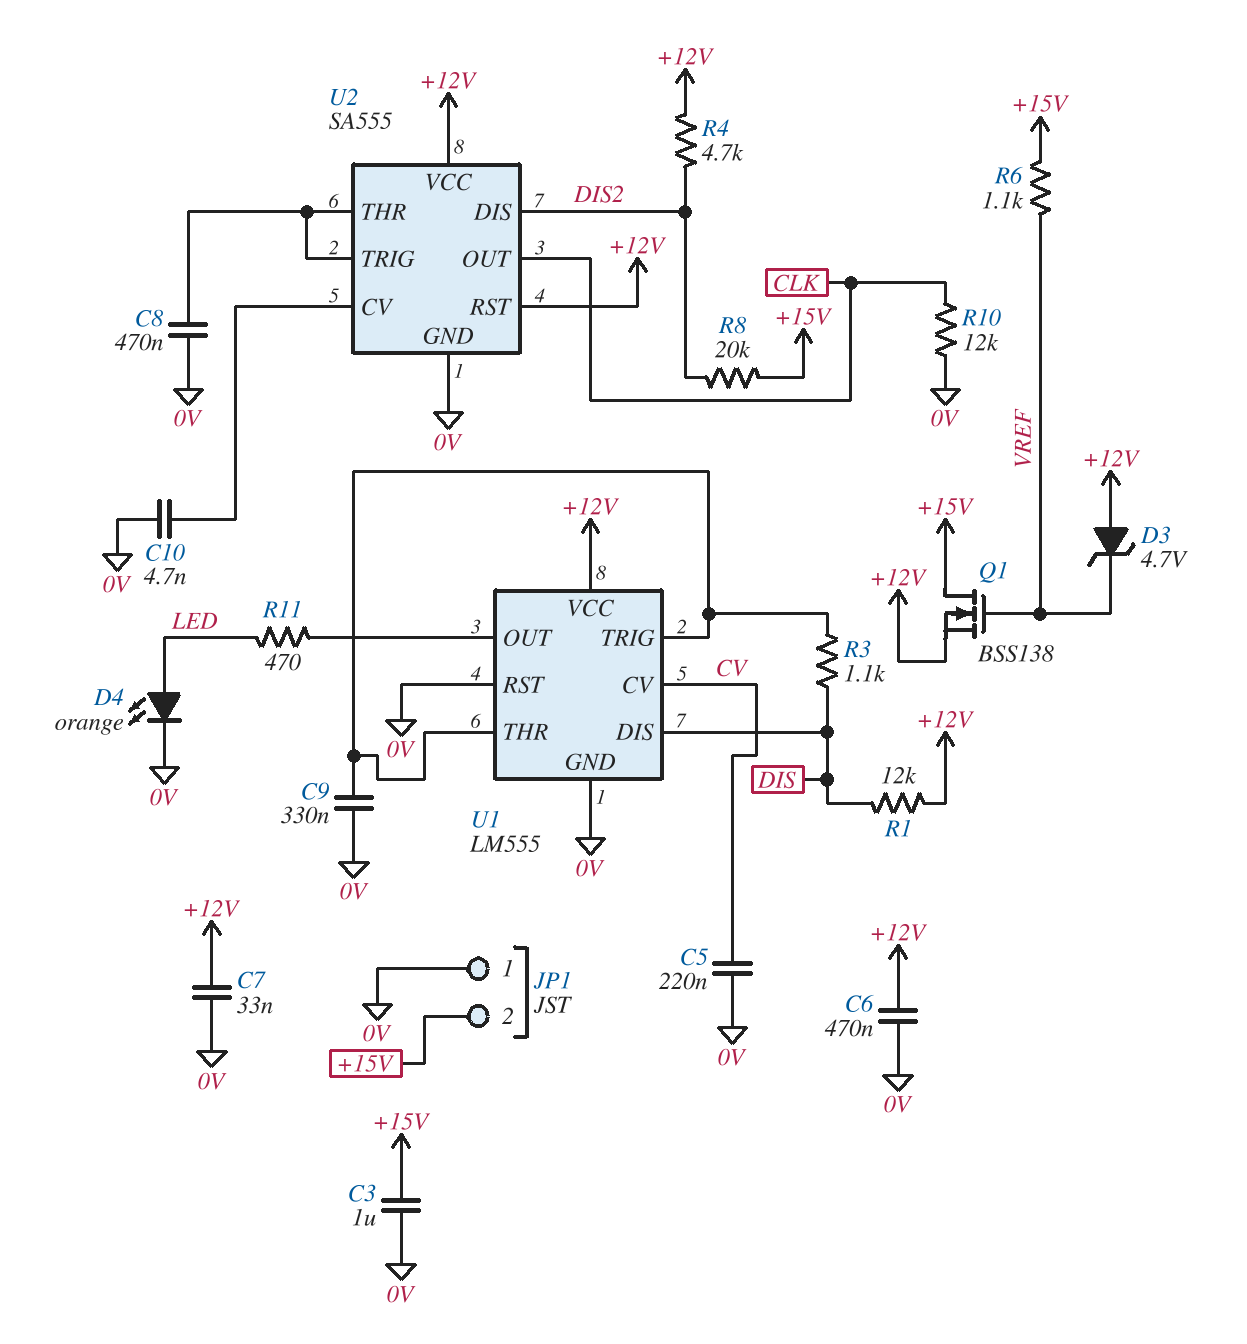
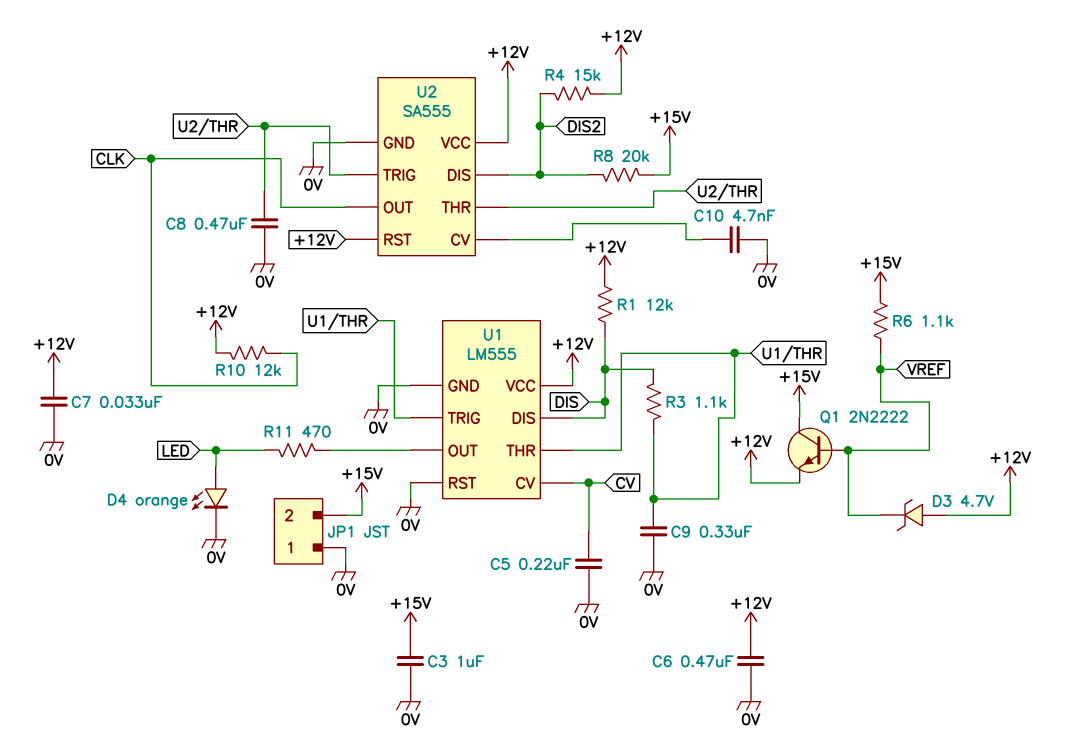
Q1: NMOS BSS138 (G VREF, D +15V, S +12V) -> NPN 2N2222 (B VREF, C +15V, E +12V)
R4: 4.7k (+12V, DIS2) -> 15k (+12V, DIS2)
R10: 12k (0V, CLK) -> 12k (+12V, CLK)

